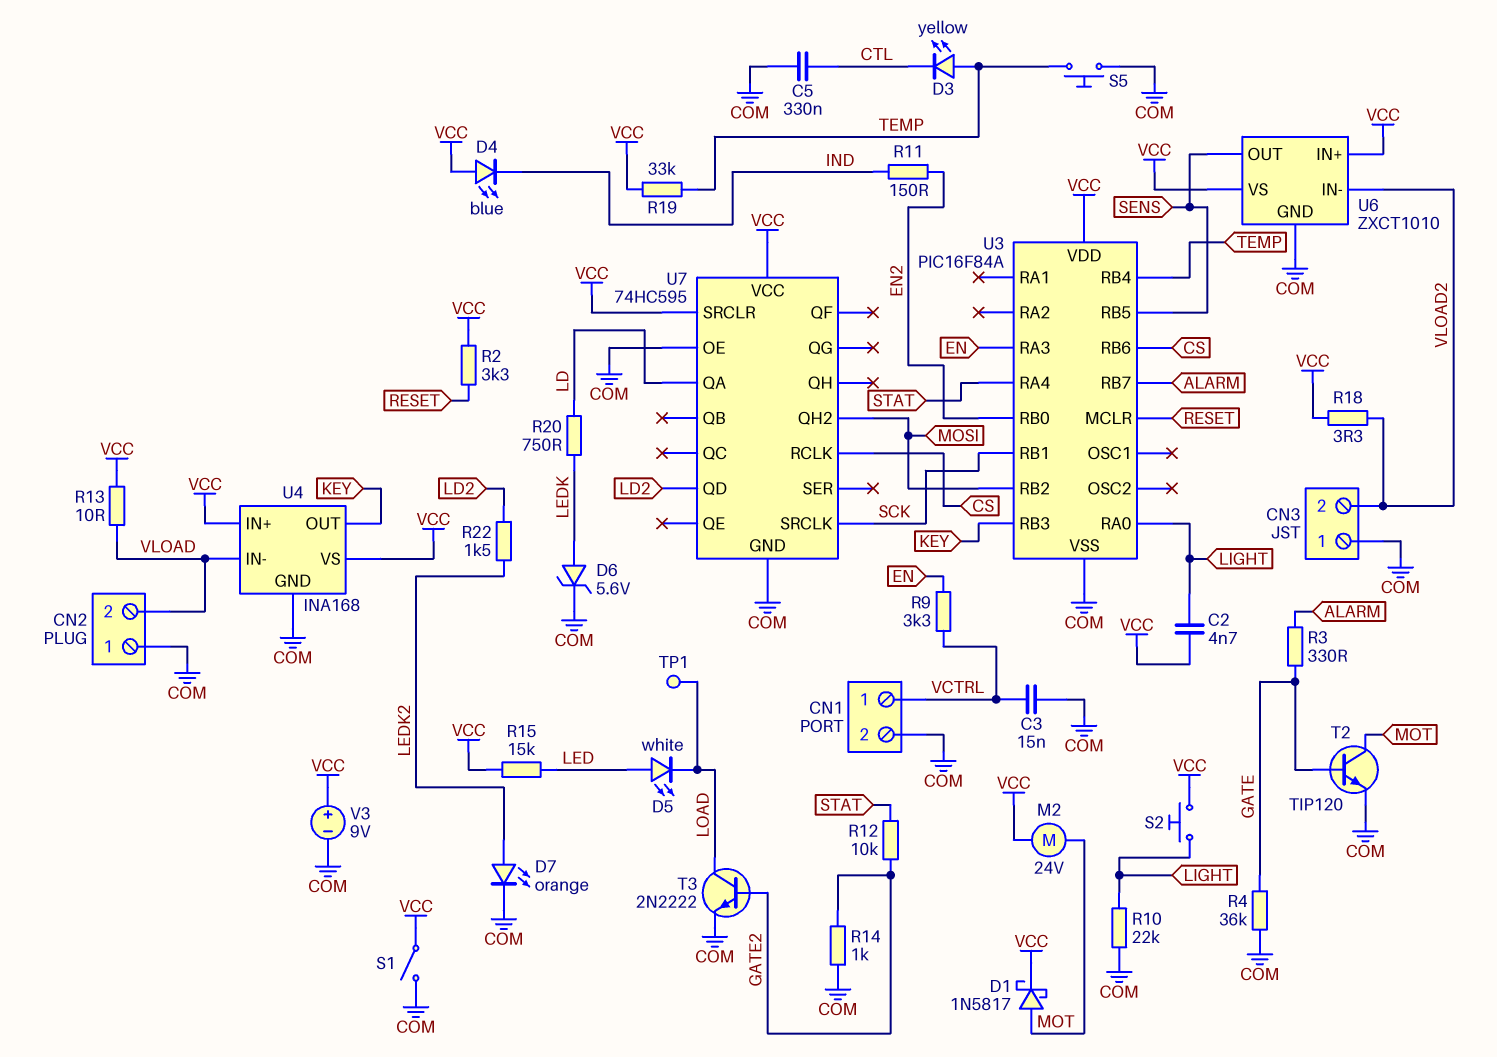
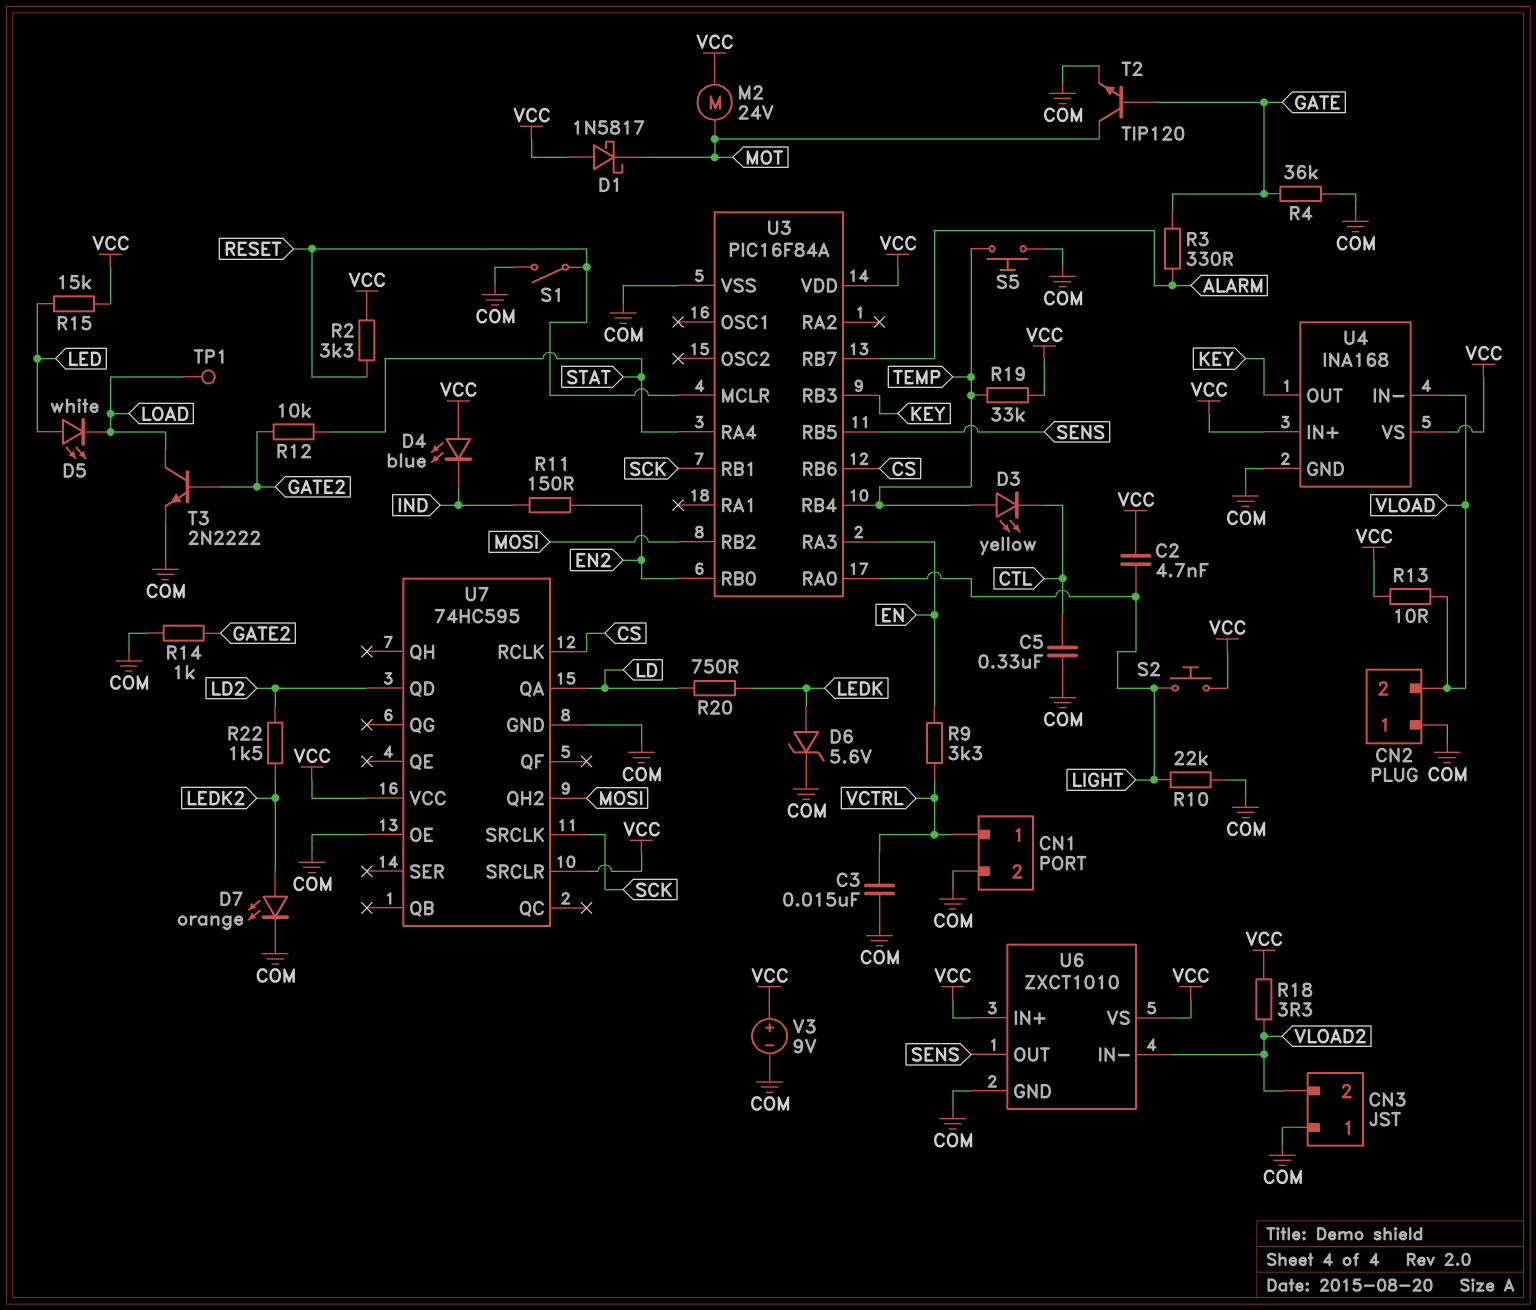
D1: schottky 1N5817 (A MOT, K VCC) -> schottky 1N5817 (A VCC, K MOT)
S1: switch (COM, VCC) -> switch (COM, RESET)

